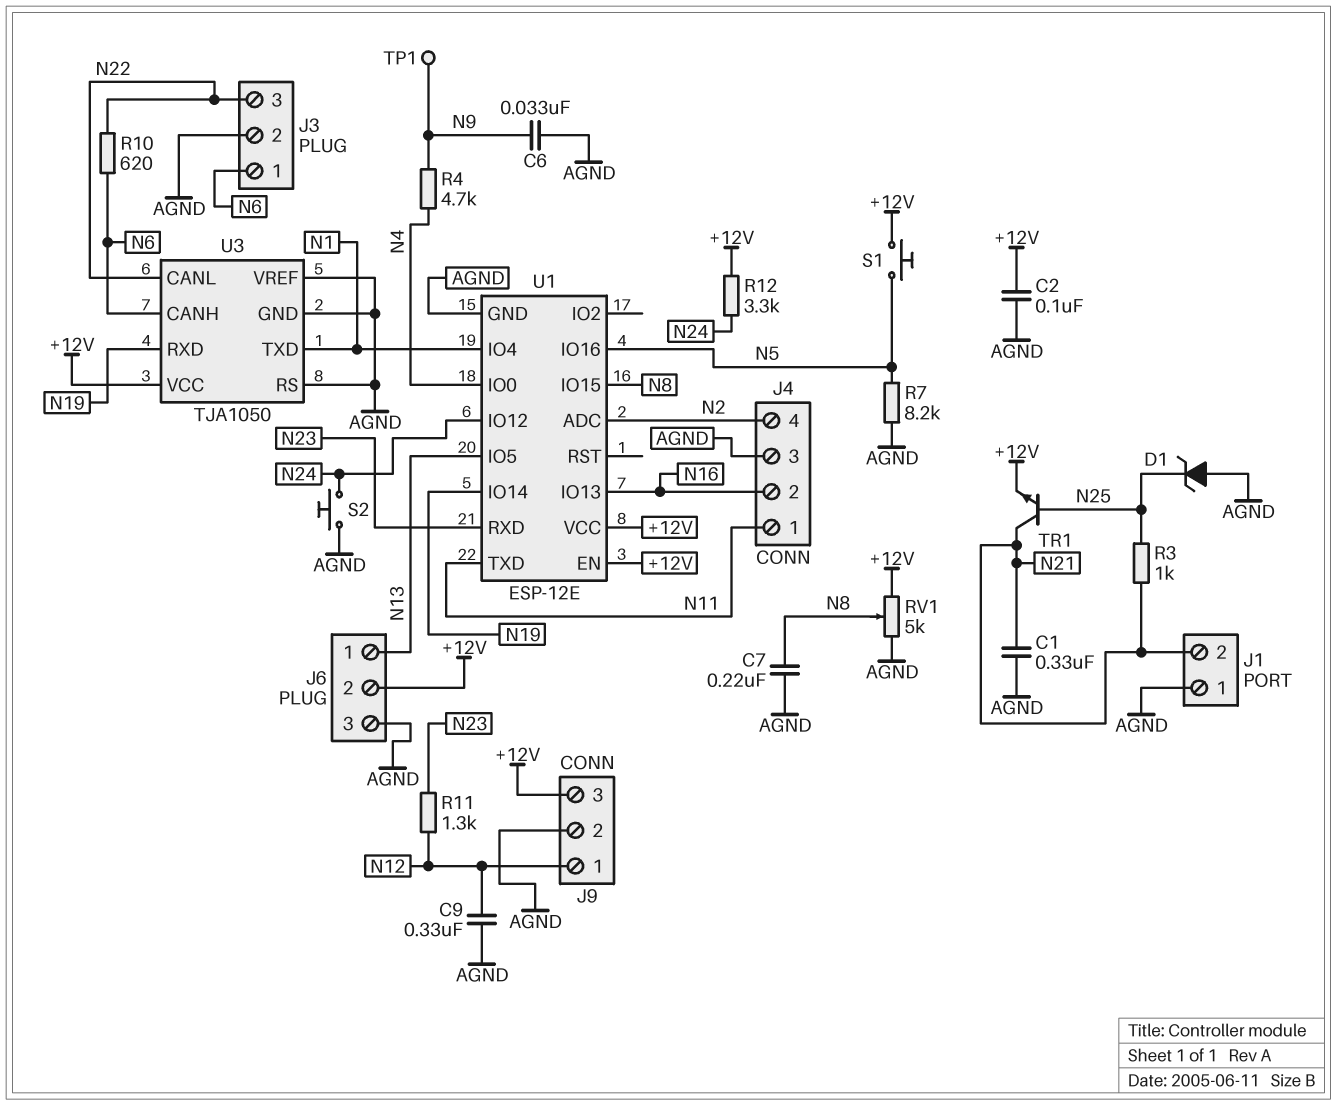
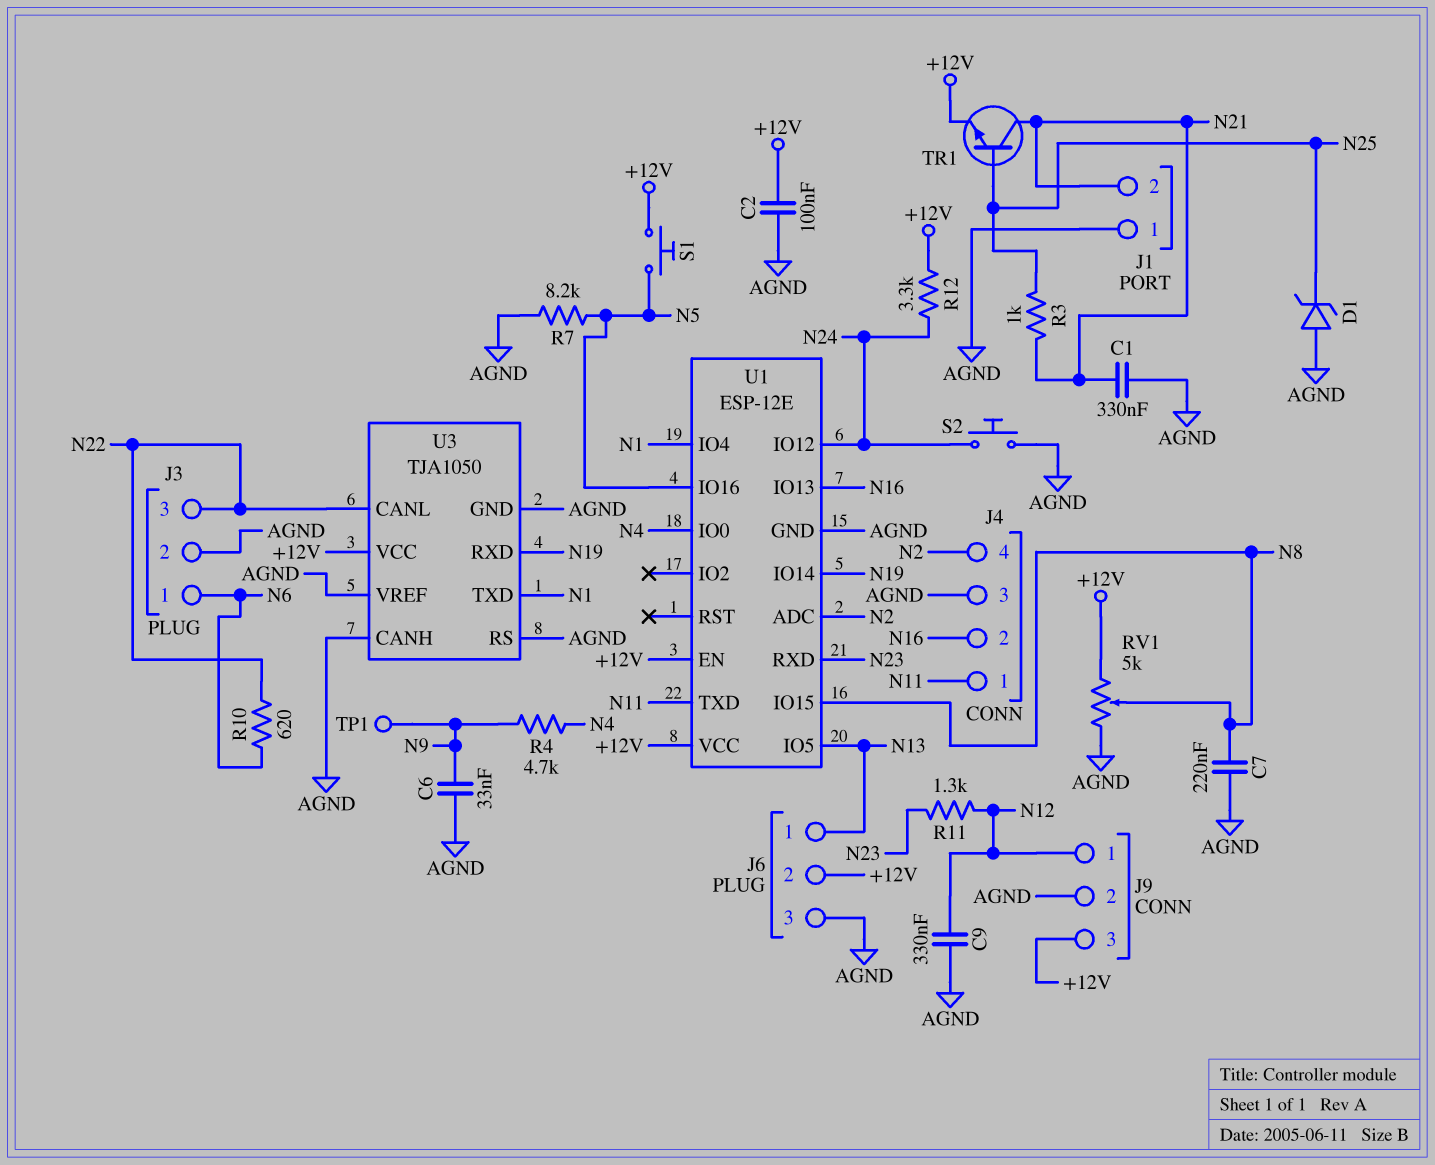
U3 pin CANH: N6 -> AGND

